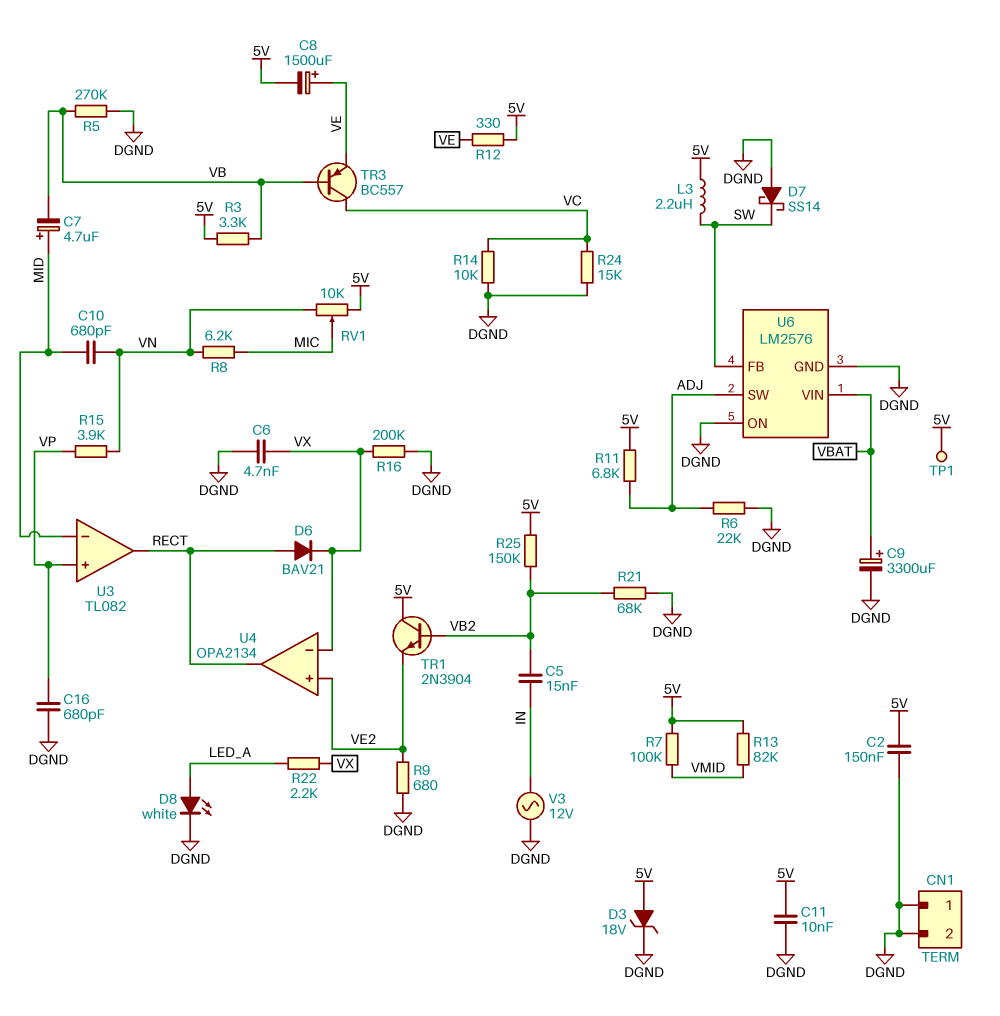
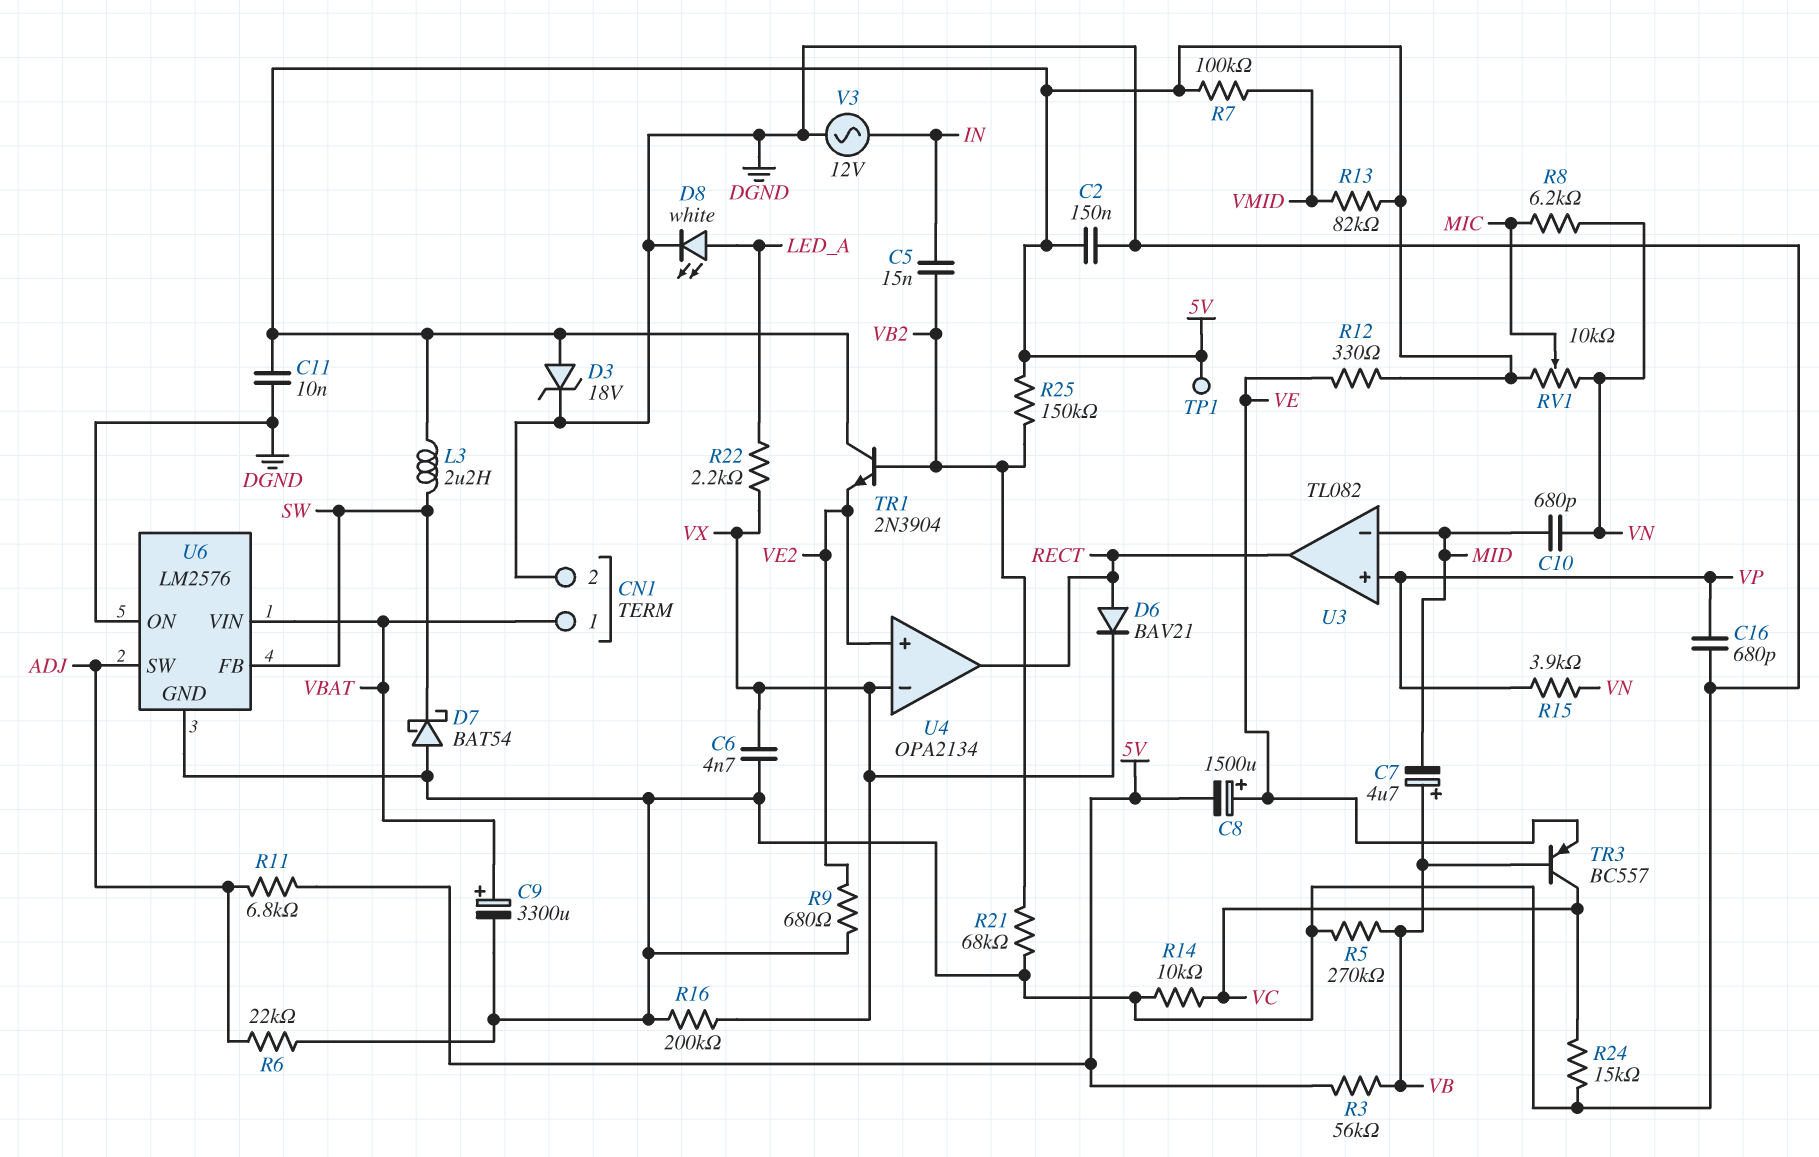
C7: 4.7uF (plus MID, minus VB) -> 4.7uF (plus VB, minus MID)
CN1 pin 1: DGND -> VBAT
D7: schottky SS14 (A DGND, K SW) -> schottky BAT54 (A DGND, K SW)
R3: 3.3k (5V, VB) -> 56k (5V, VB)

